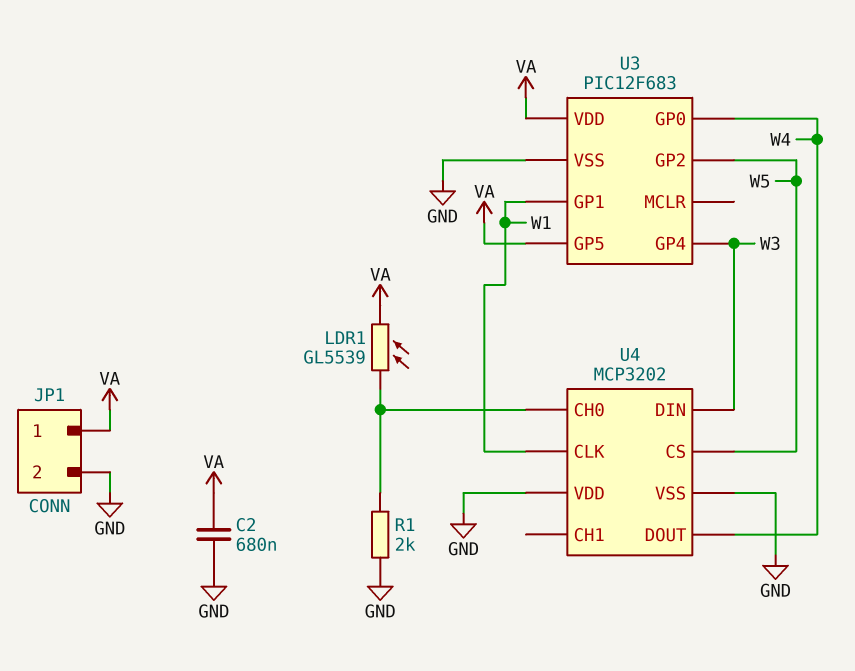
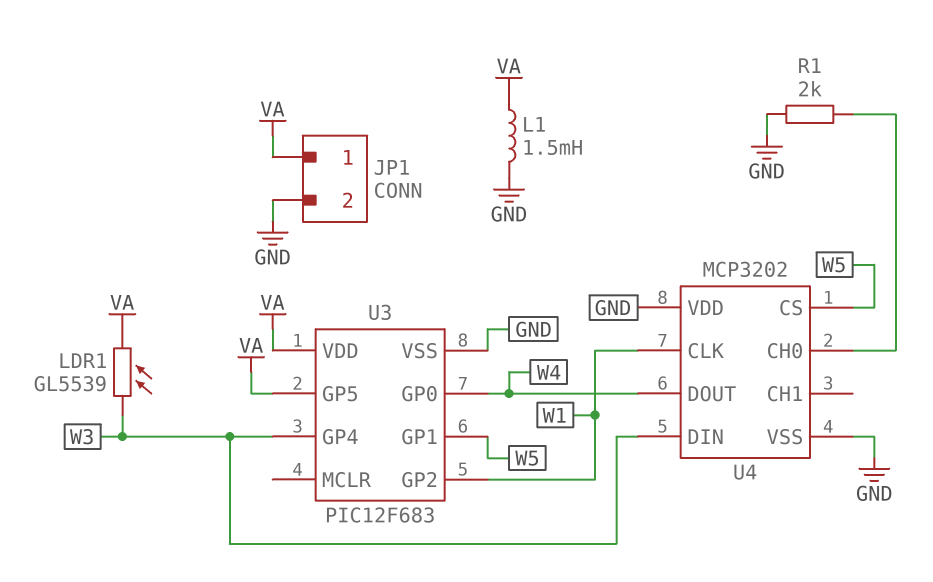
C2: 680nF (GND, VA) -> none
L1: none -> 1.5mH (GND, VA)
LDR1: GL5539 (U4/CH0, VA) -> GL5539 (VA, W3)
U3 pin GP1: W1 -> W5
U3 pin GP2: W5 -> W1

